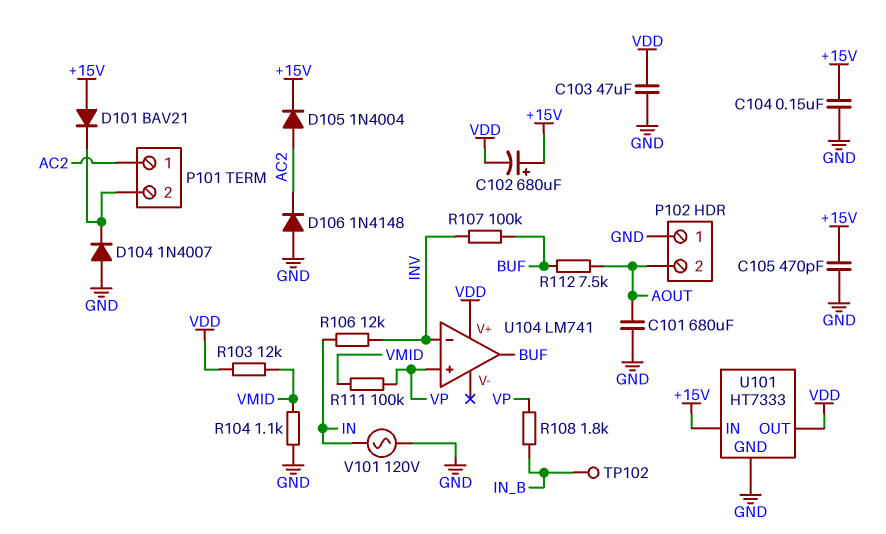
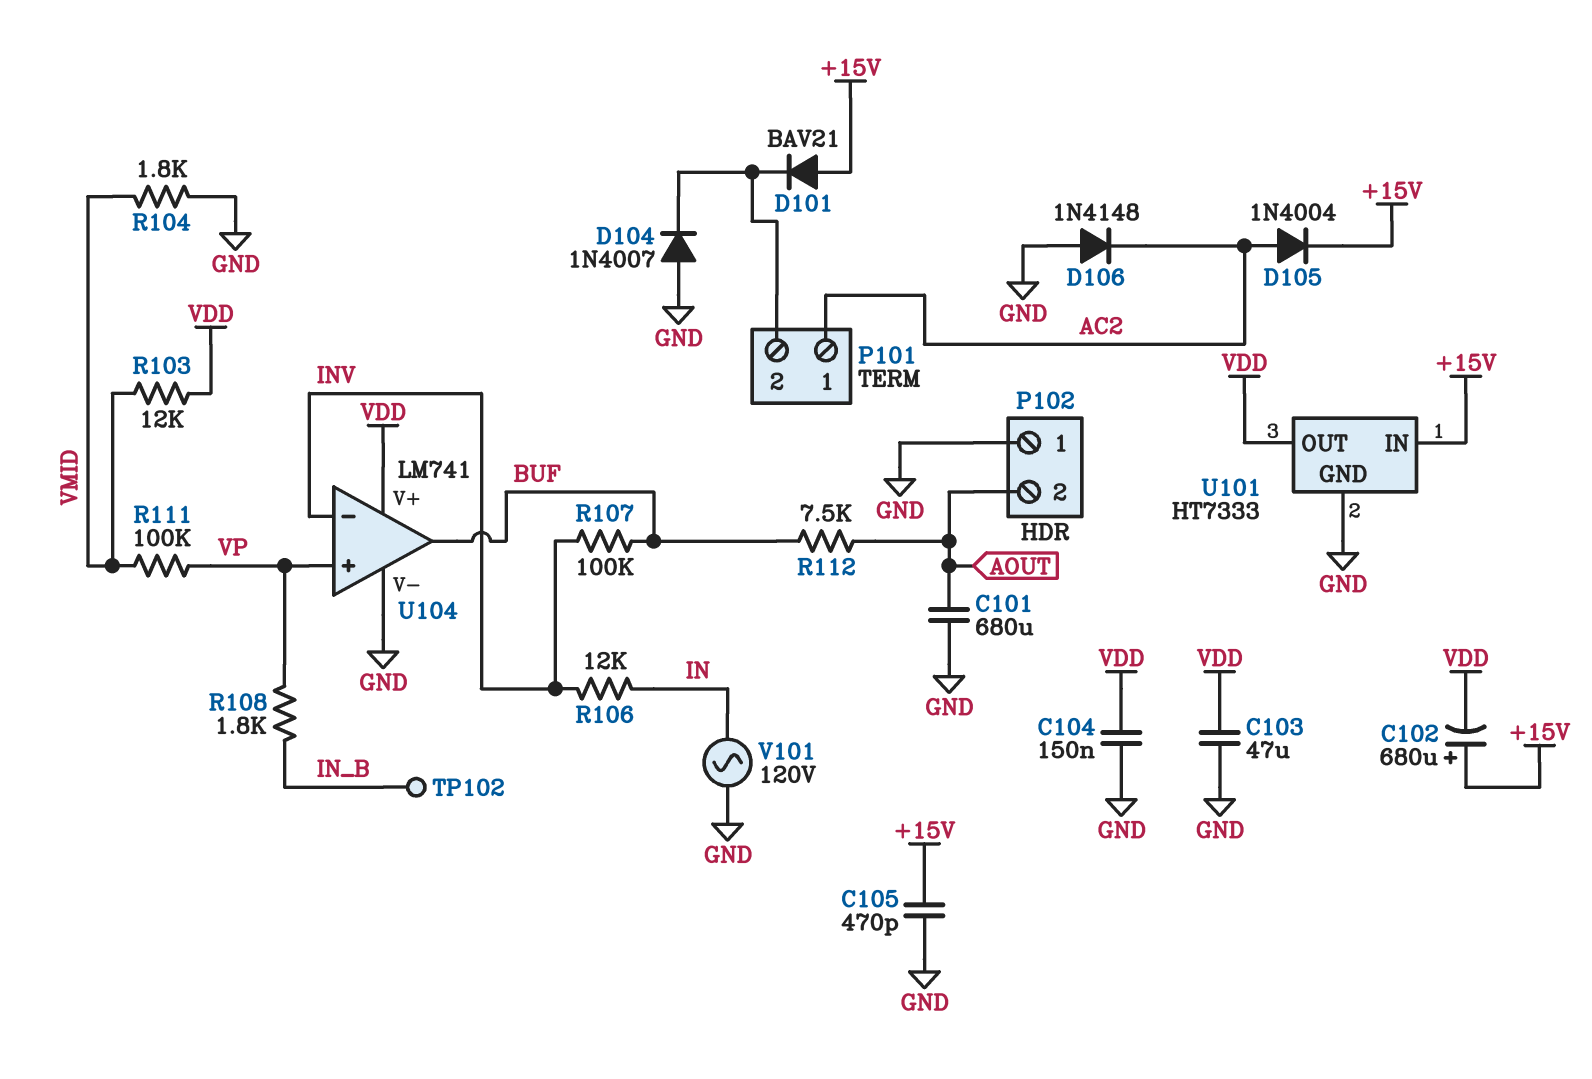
C104: 150nF (+15V, GND) -> 150nF (GND, VDD)
R104: 1.1k (GND, VMID) -> 1.8k (GND, VMID)
U104 pin V-: none -> GND

